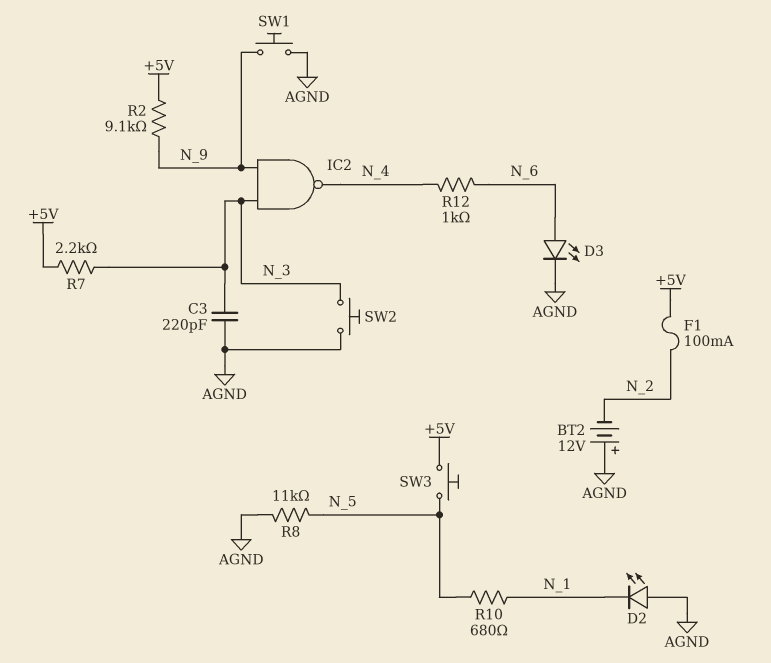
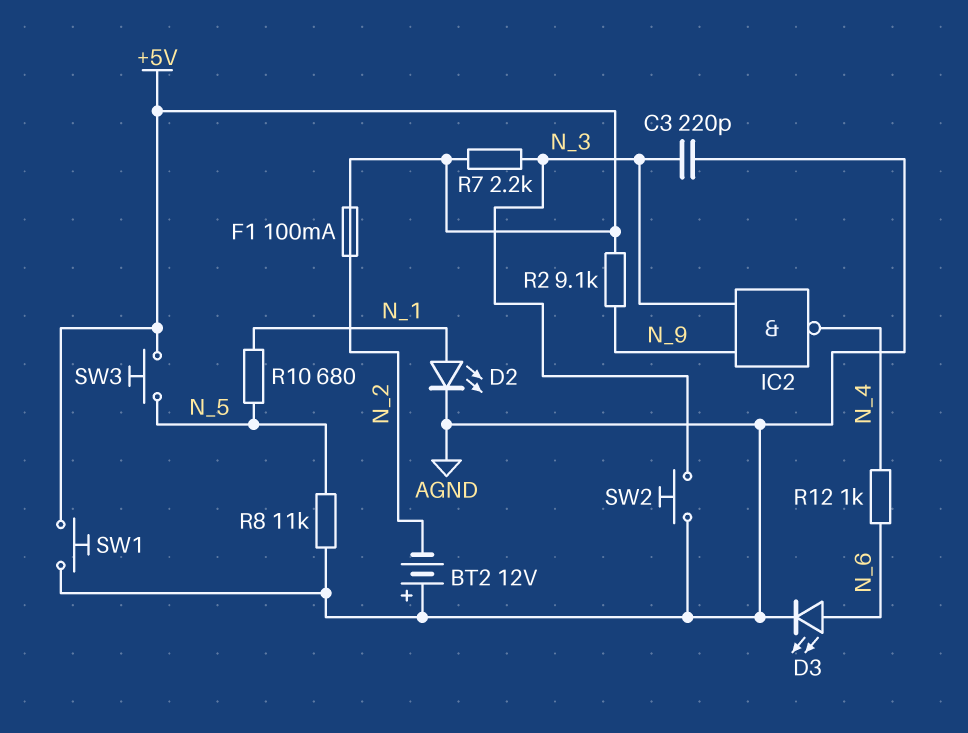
D2: LED (A AGND, K N_1) -> LED (A N_1, K AGND)
SW1: button (AGND, N_9) -> button (+5V, AGND)

